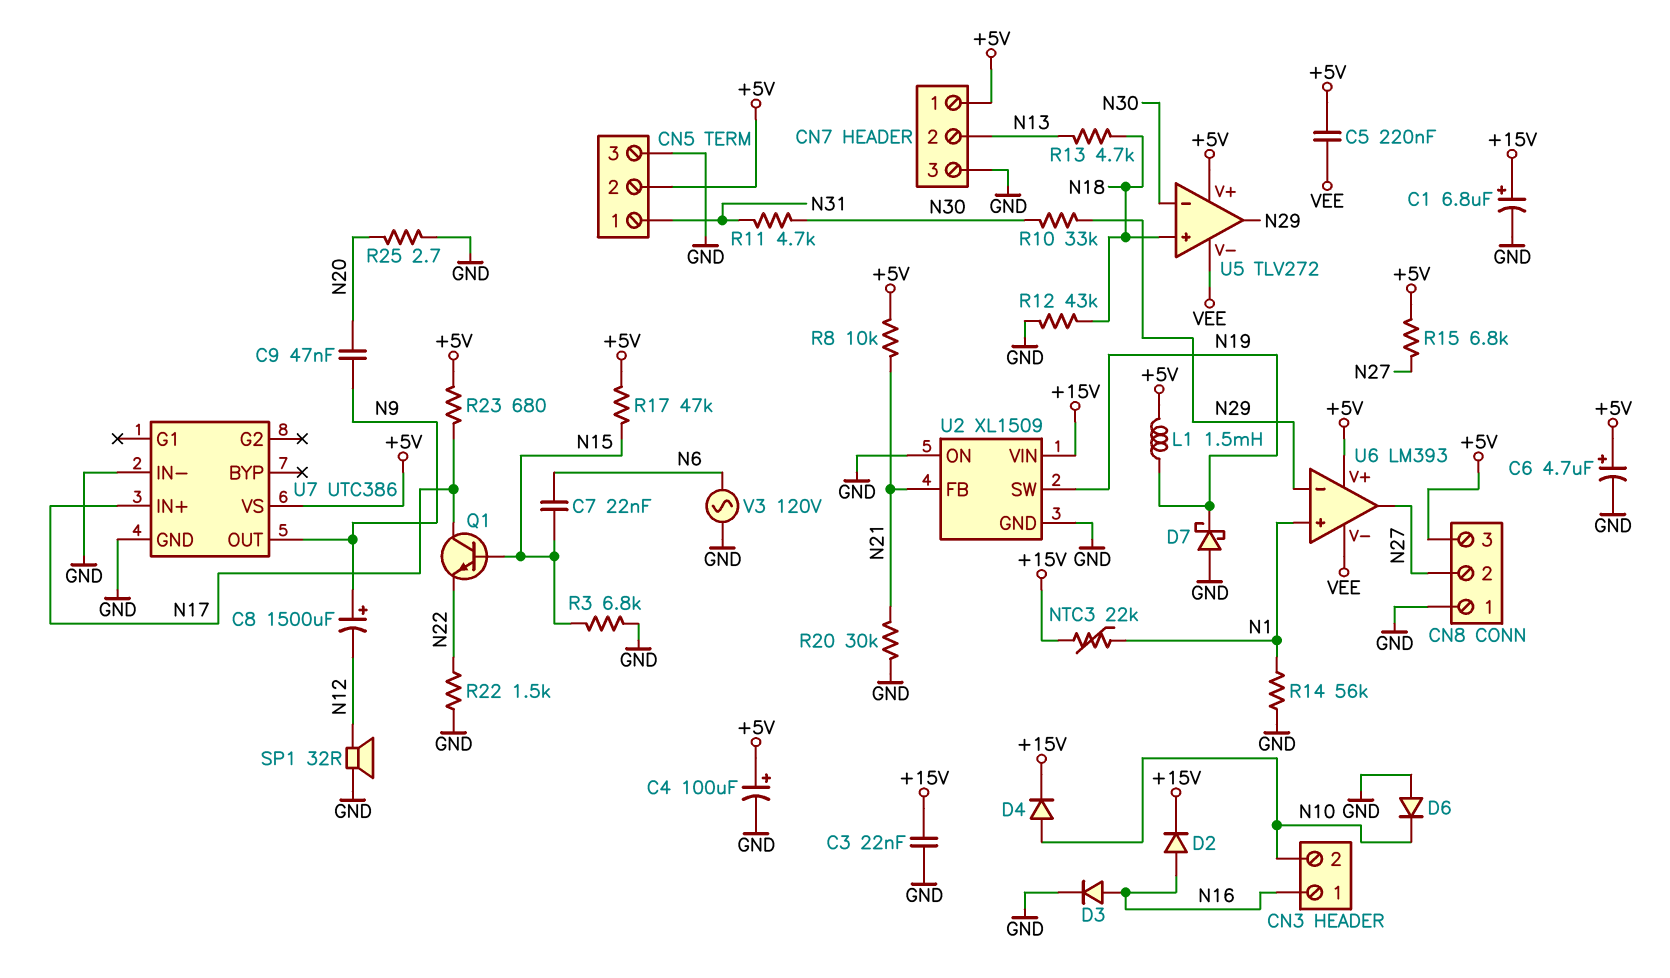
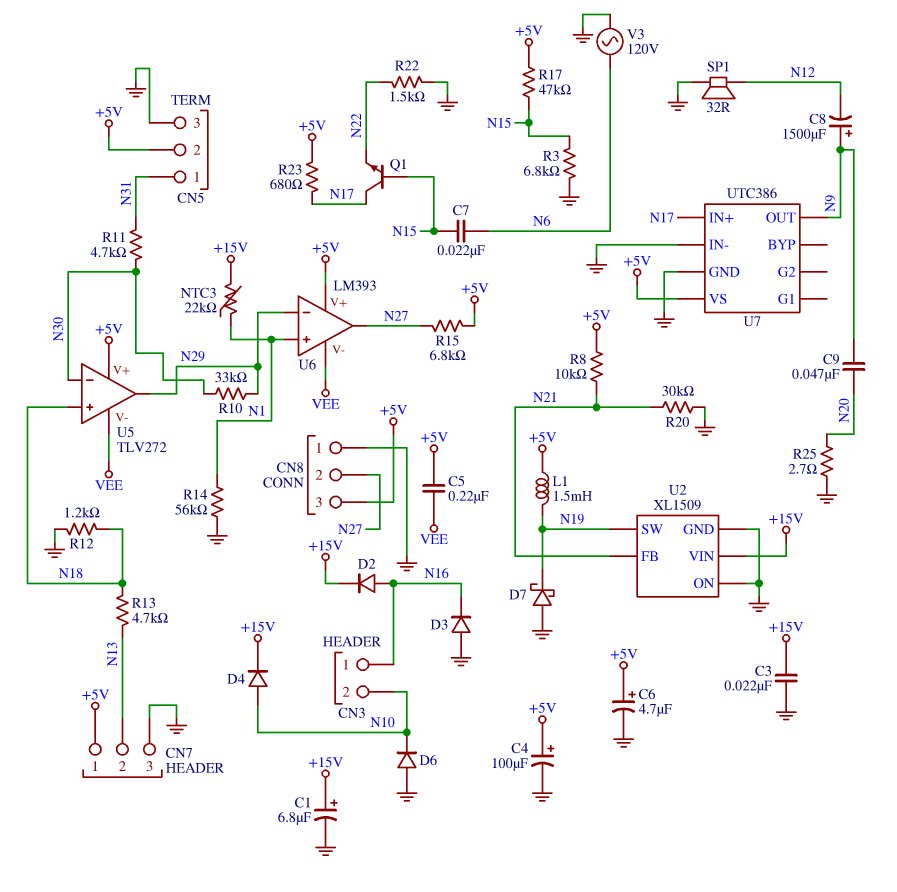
D3: diode (A N16, K GND) -> diode (A GND, K N16)
R12: 43k (GND, N18) -> 1.2k (GND, N18)

